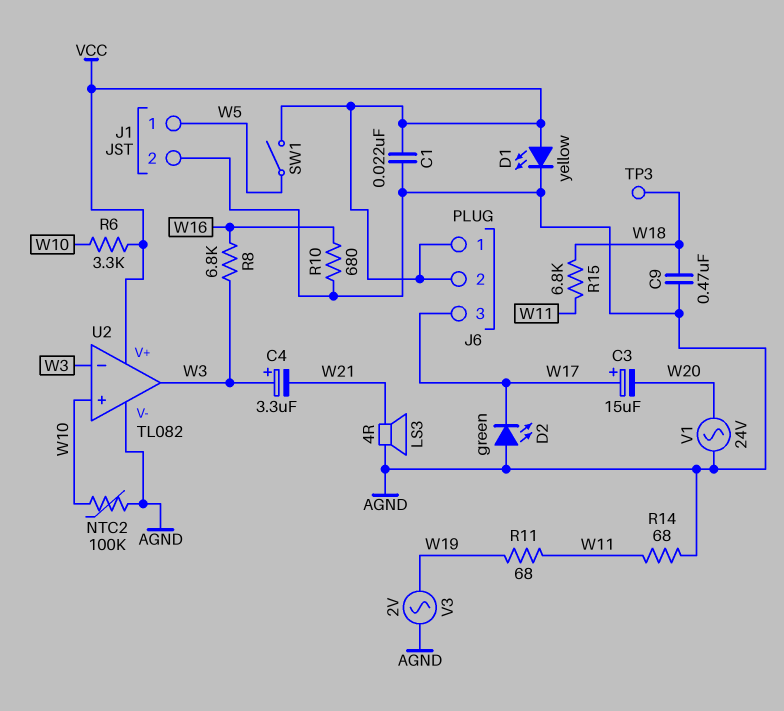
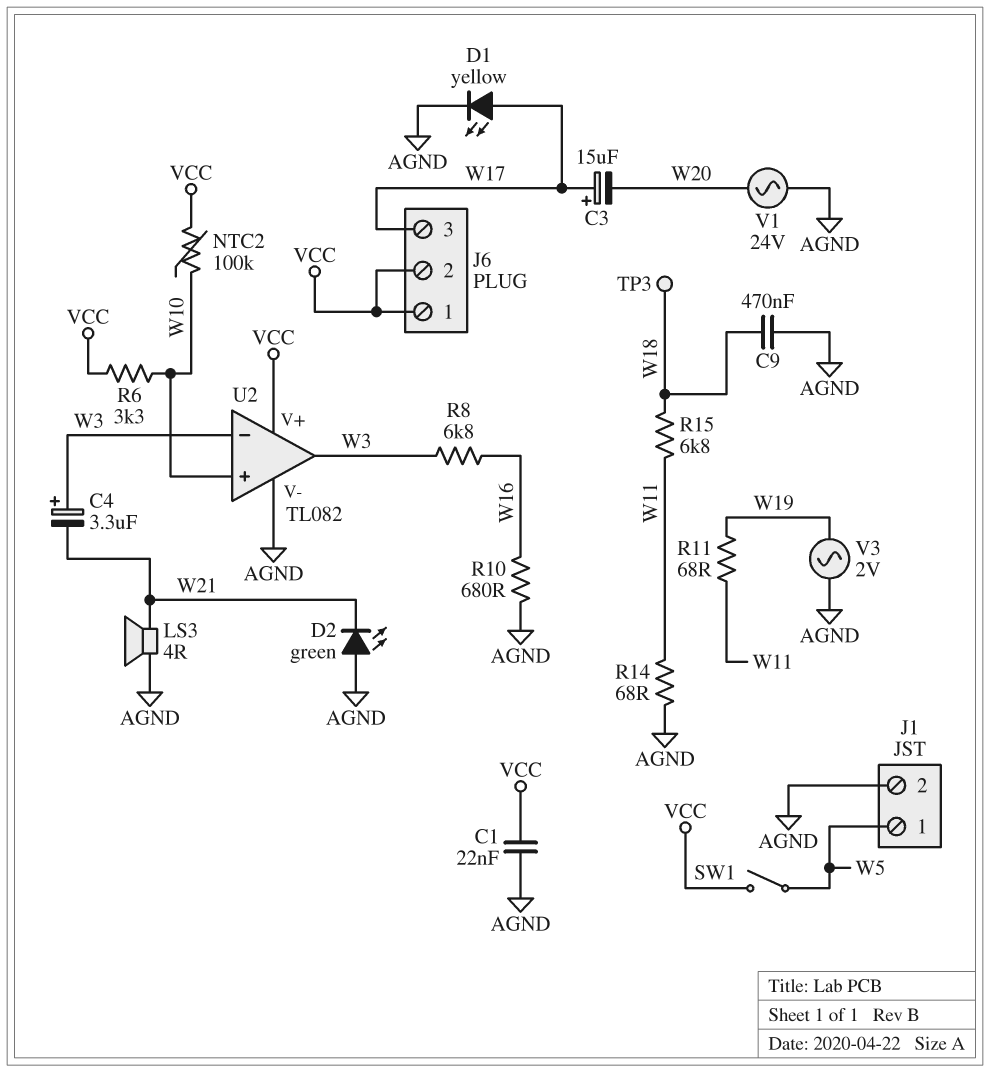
D1: LED yellow (A VCC, K AGND) -> LED yellow (A W17, K AGND)
D2: LED green (A AGND, K W17) -> LED green (A AGND, K W21)
NTC2: 100k (AGND, W10) -> 100k (VCC, W10)

